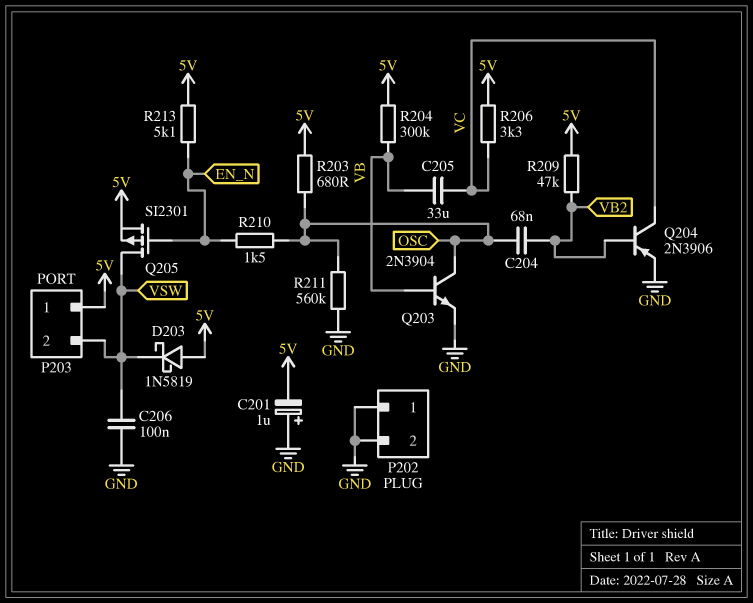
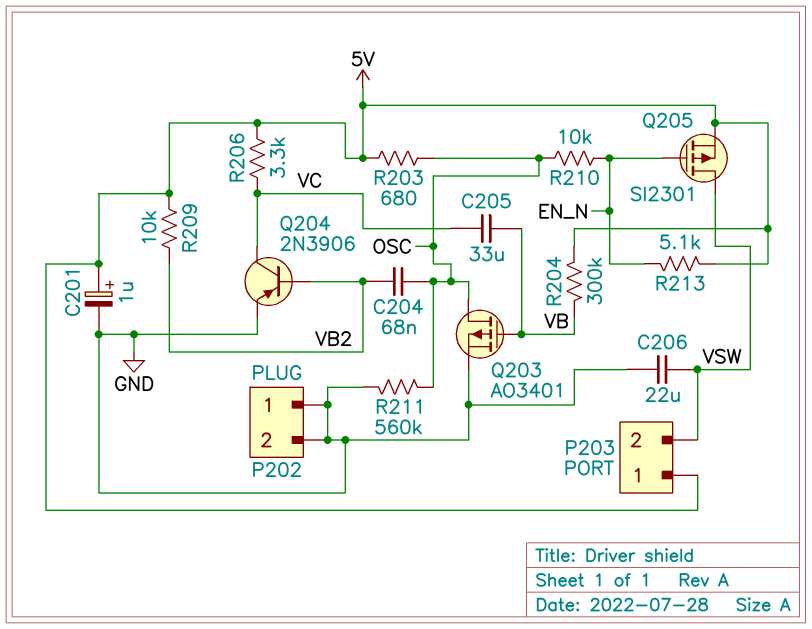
C201: 1uF (plus GND, minus 5V) -> 1uF (plus 5V, minus GND)
C206: 100nF (GND, VSW) -> 22uF (GND, VSW)
D203: schottky 1N5819 (A 5V, K VSW) -> none
Q203: NPN 2N3904 (B VB, C OSC, E GND) -> PMOS AO3401 (G VB, D OSC, S GND)
R209: 47k (5V, VB2) -> 10k (5V, VB2)
R210: 1.5k (EN_N, OSC) -> 10k (EN_N, OSC)

